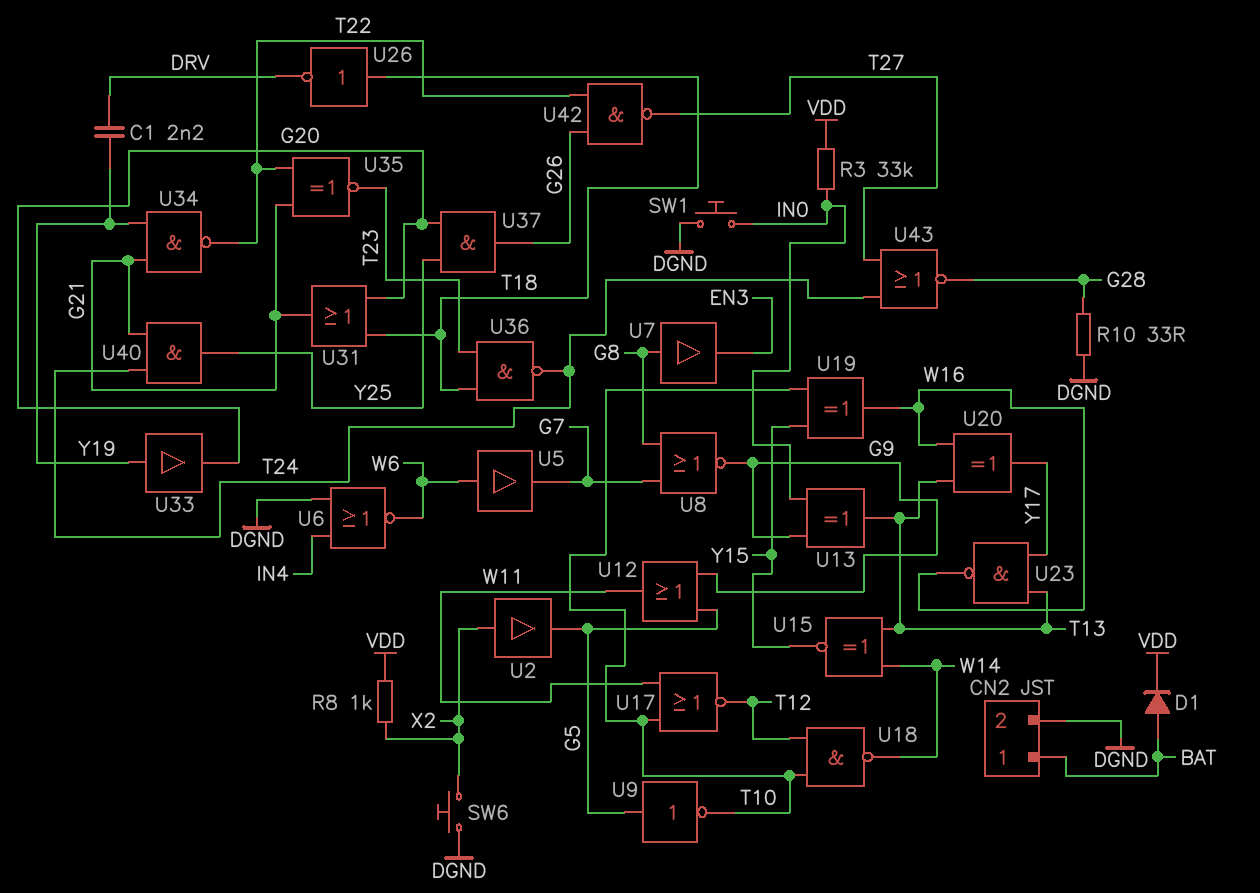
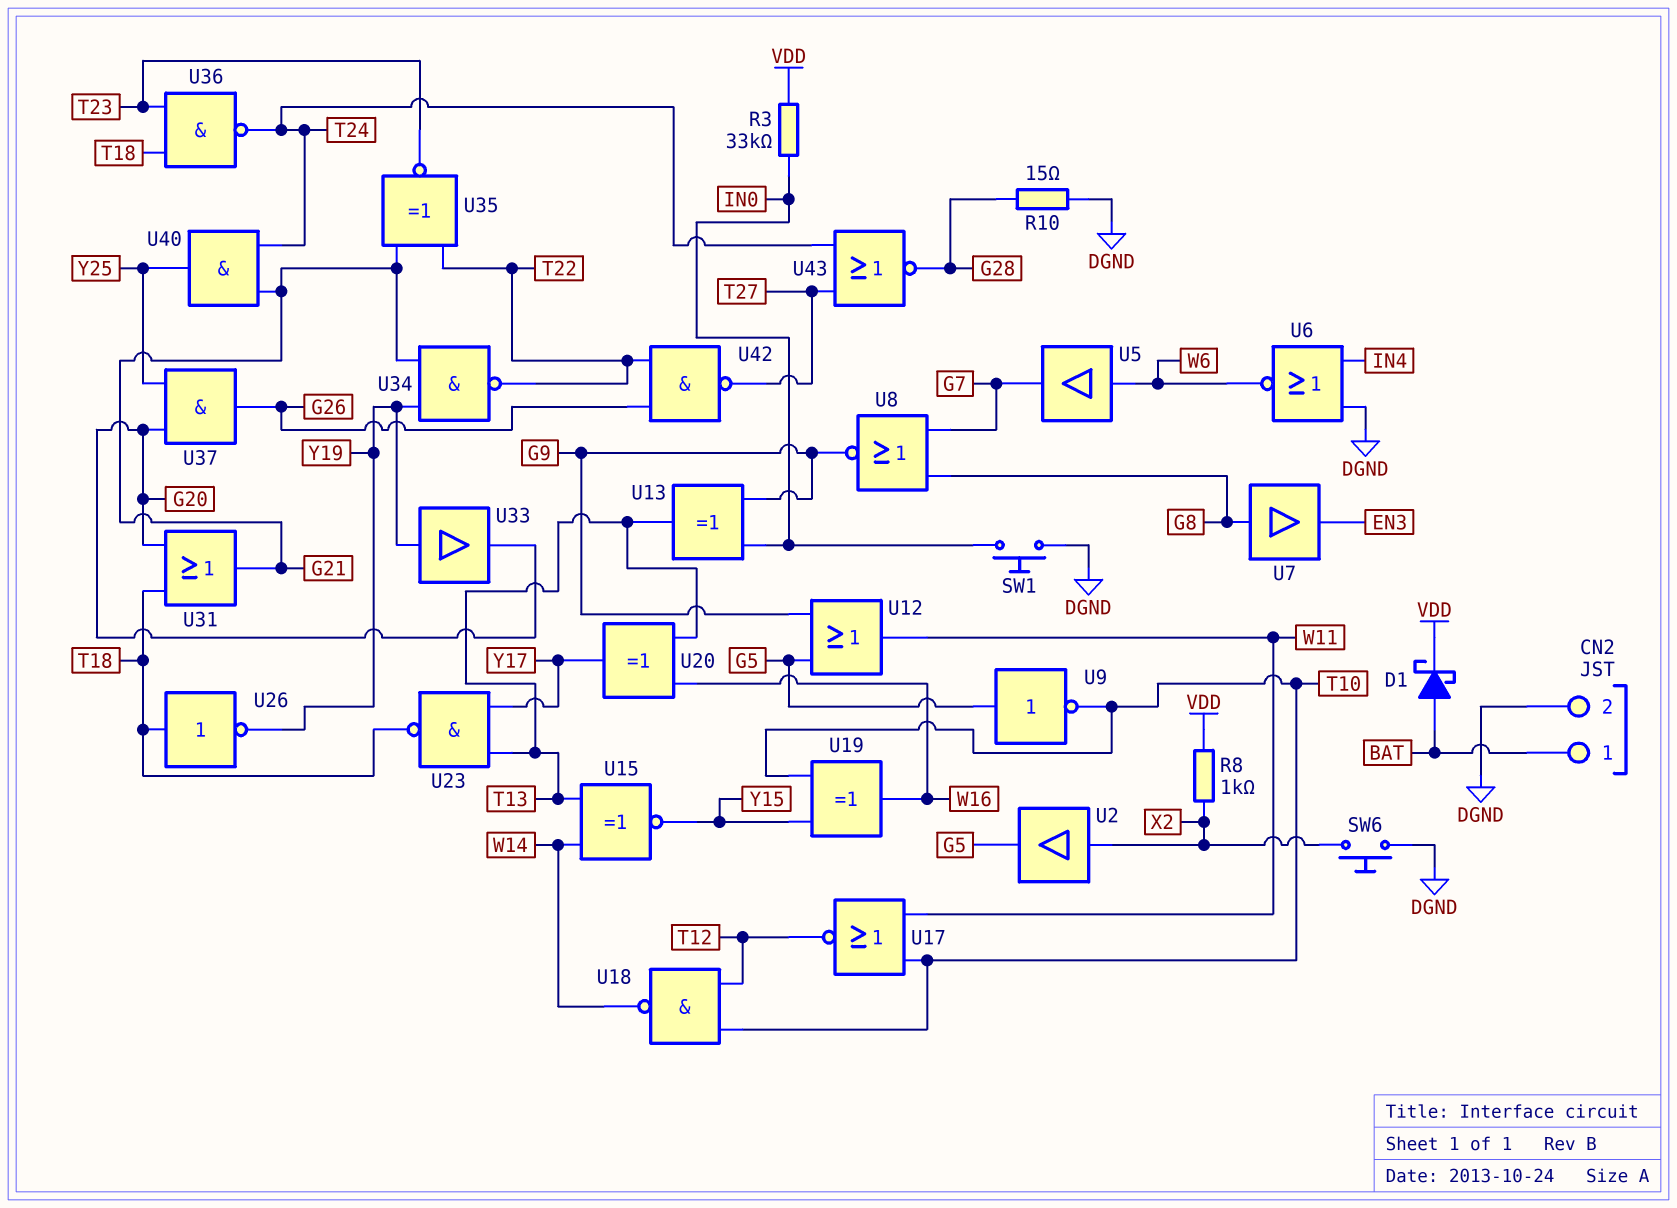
C1: 2.2nF (DRV, Y19) -> none
D1: diode (A BAT, K VDD) -> schottky (A BAT, K VDD)
R10: 33 (DGND, G28) -> 15 (DGND, G28)
U23: NAND (in T13, in Y17, out W16) -> NAND (in T13, in Y17, out T18)
U26: NOT (in T18, out DRV) -> NOT (in T18, out Y19)

